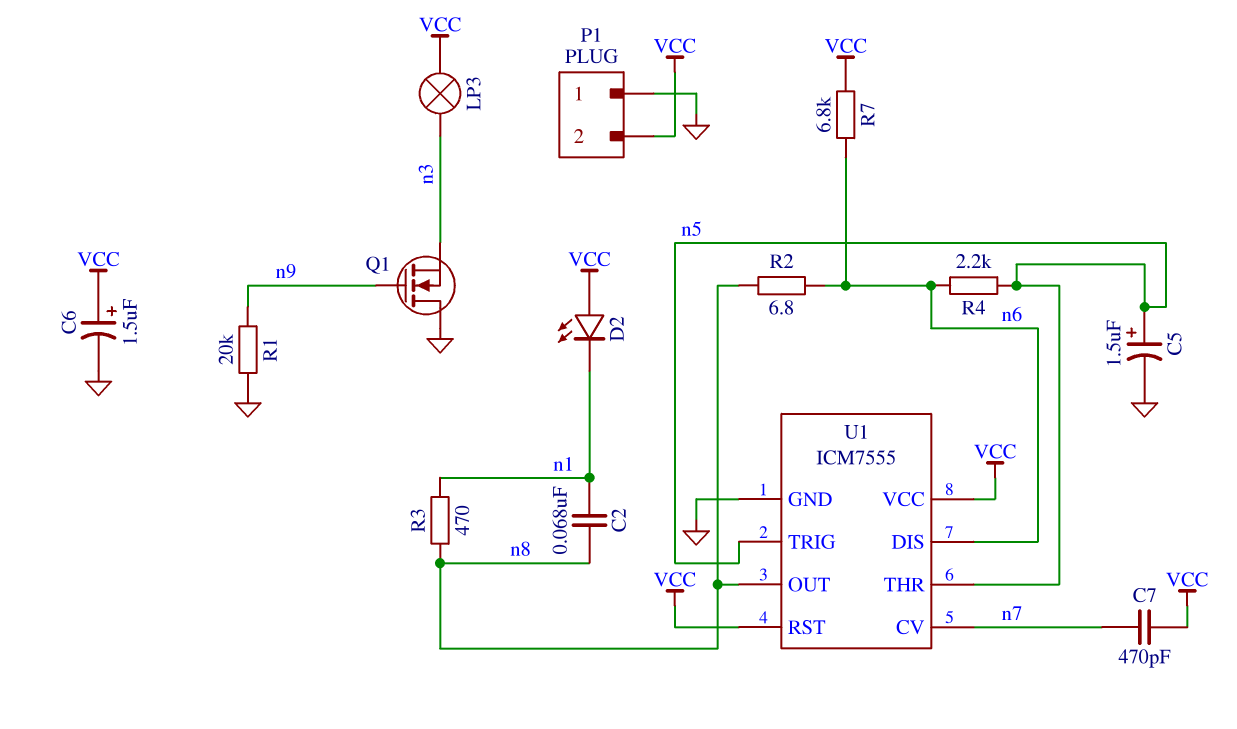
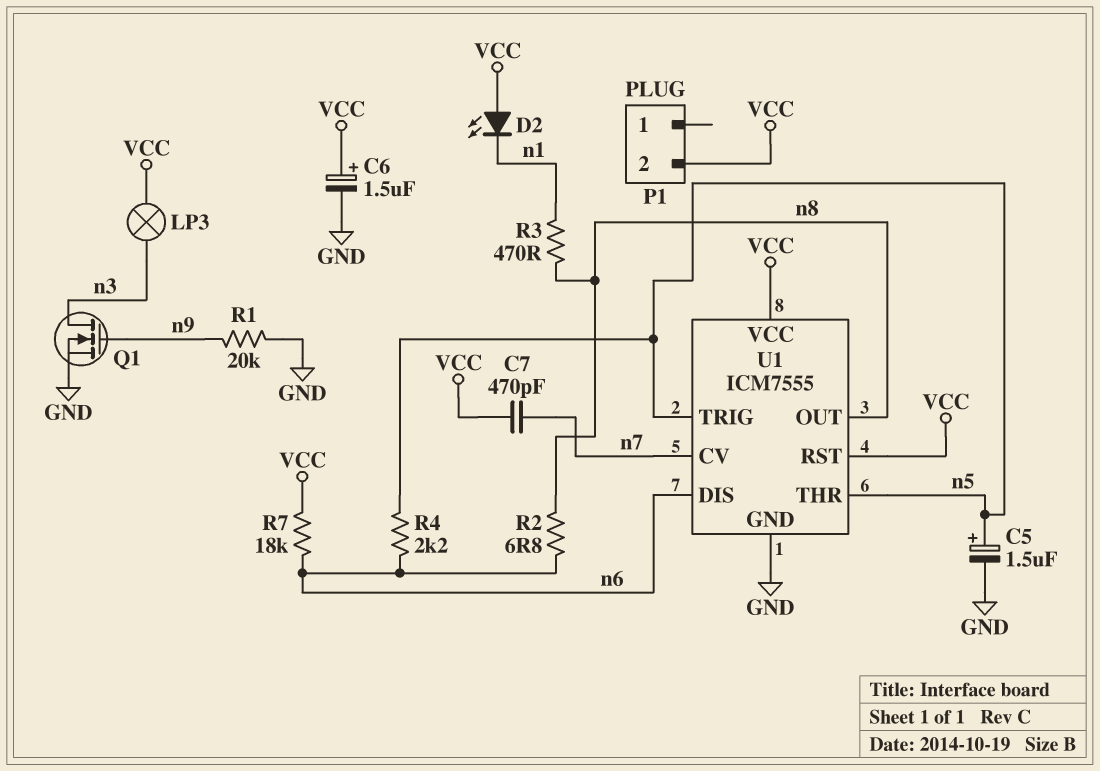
C2: 68nF (n1, n8) -> none
P1 pin 1: GND -> none
Q1: NMOS (G n9, D GND, S n3) -> NMOS (G n9, D n3, S GND)
R7: 6.8k (VCC, n6) -> 18k (VCC, n6)

